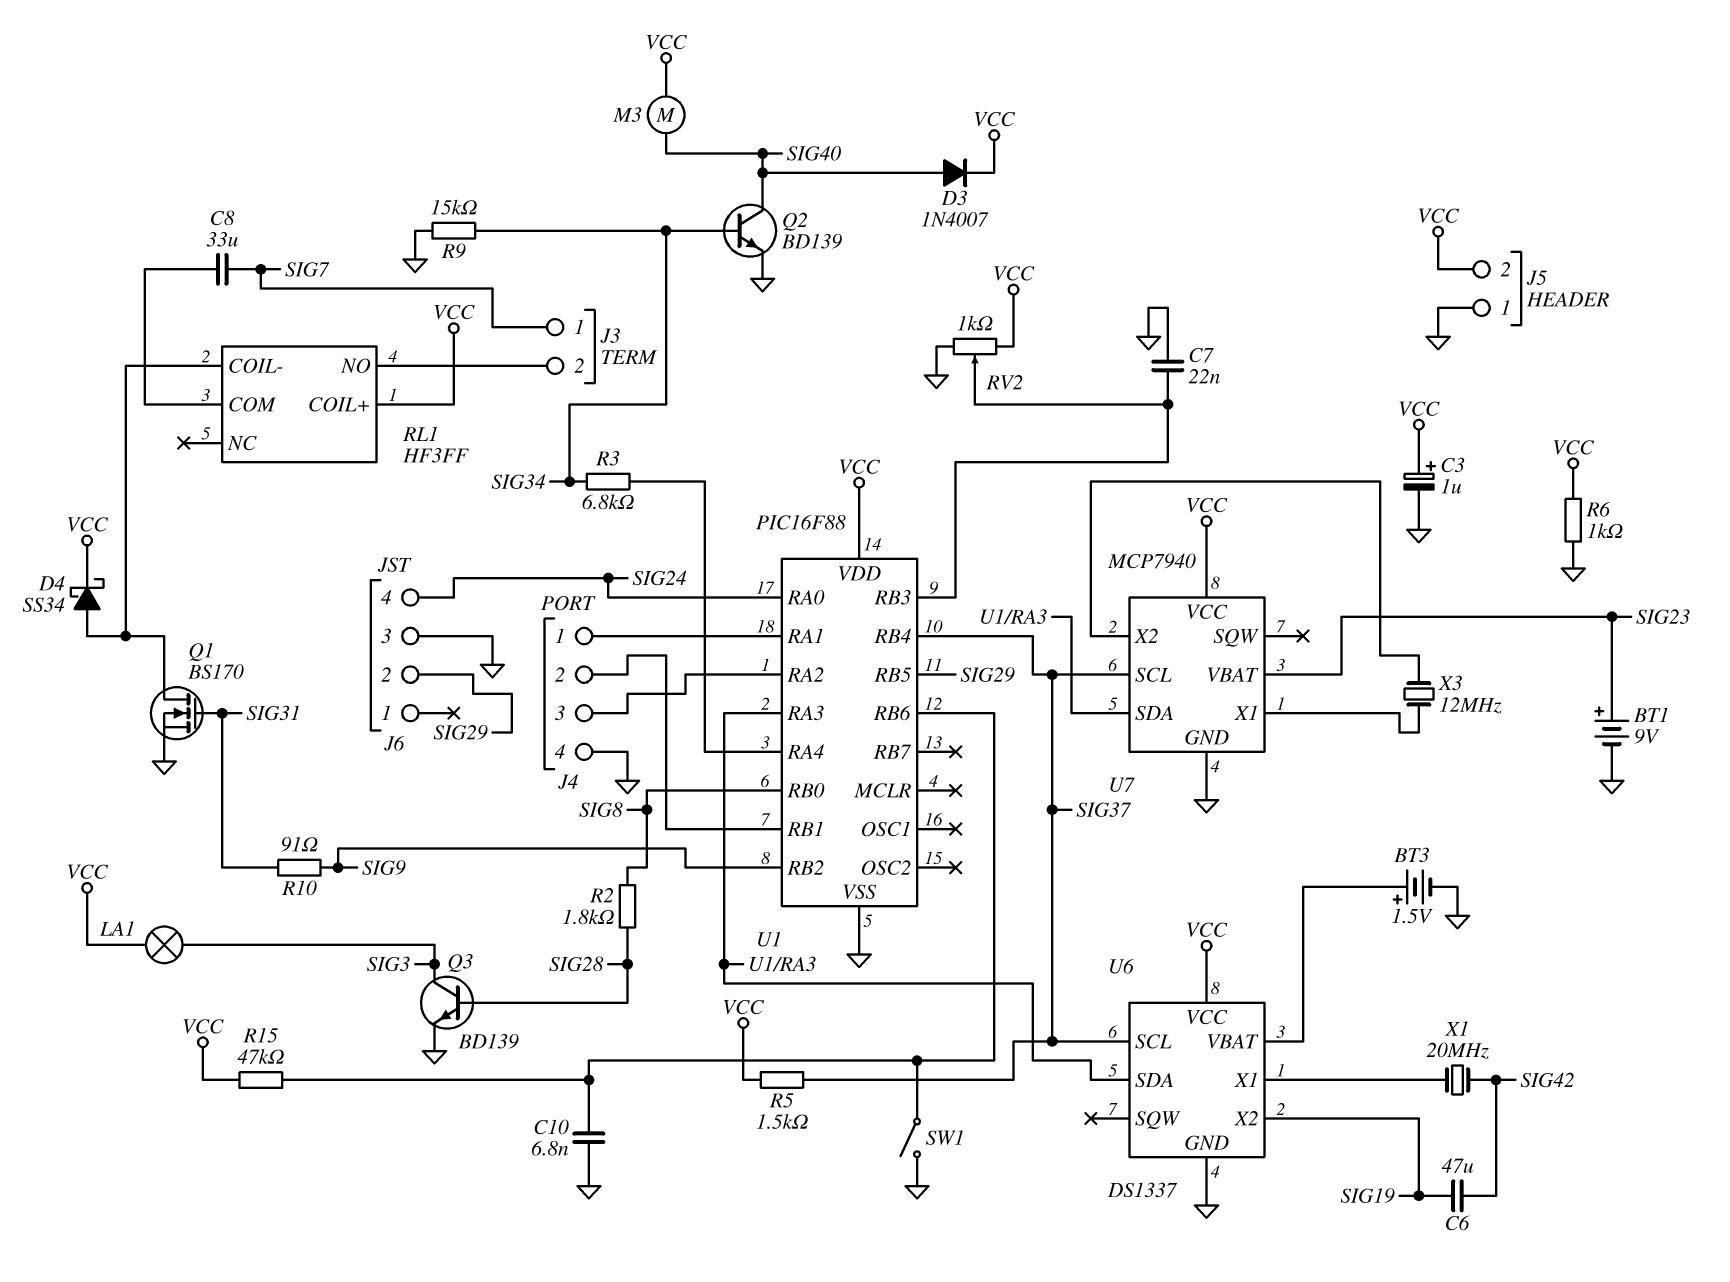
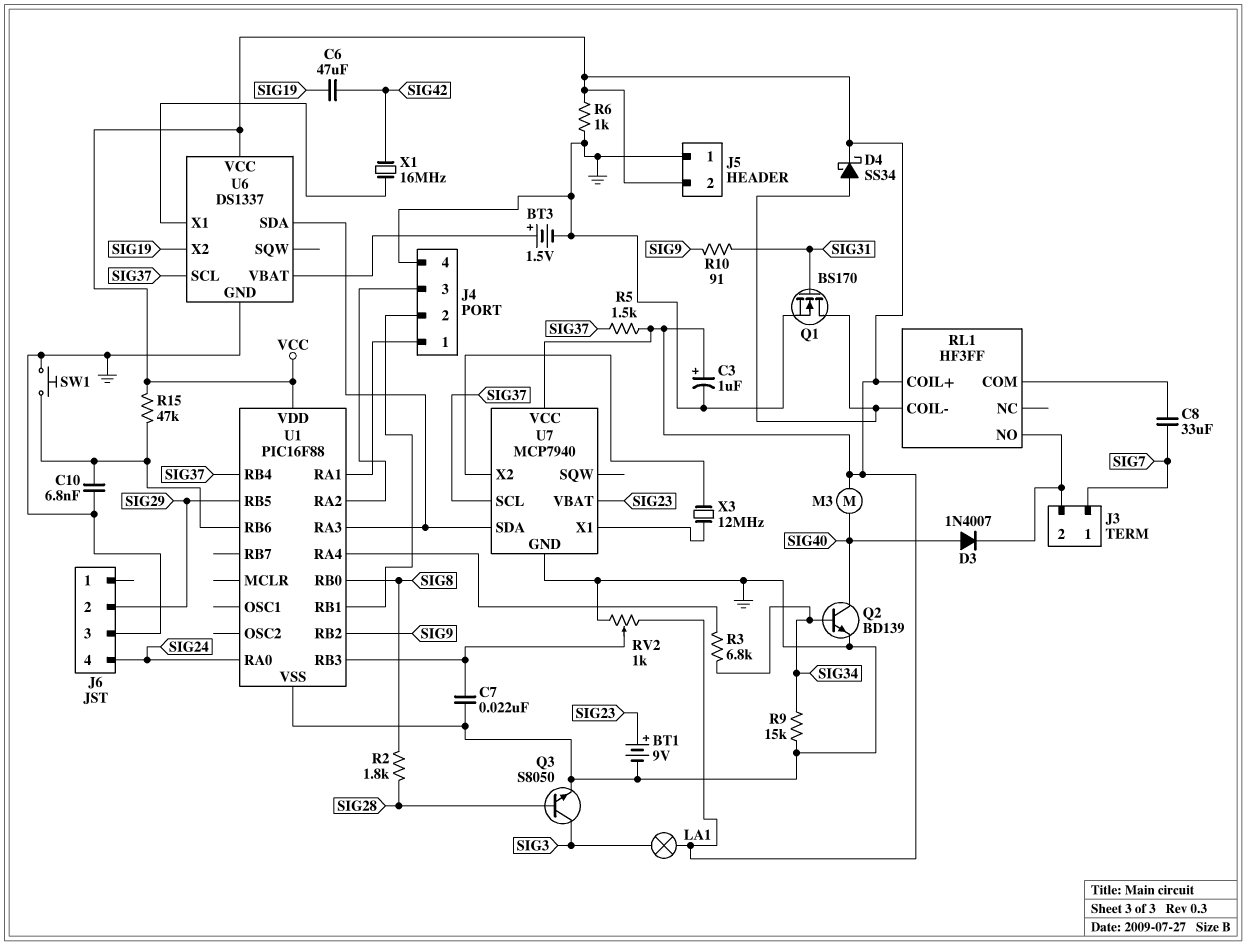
D3: diode 1N4007 (A SIG40, K VCC) -> diode 1N4007 (A SIG40, K J3/2)
Q3: NPN BD139 (B SIG28, C SIG3, E GND) -> NPN S8050 (B SIG28, C SIG3, E GND)
SW1: switch (GND, U1/RB6) -> button (GND, U1/RB6)
X1: 20MHz (SIG42, U6/X1) -> 16MHz (SIG42, U6/X1)

